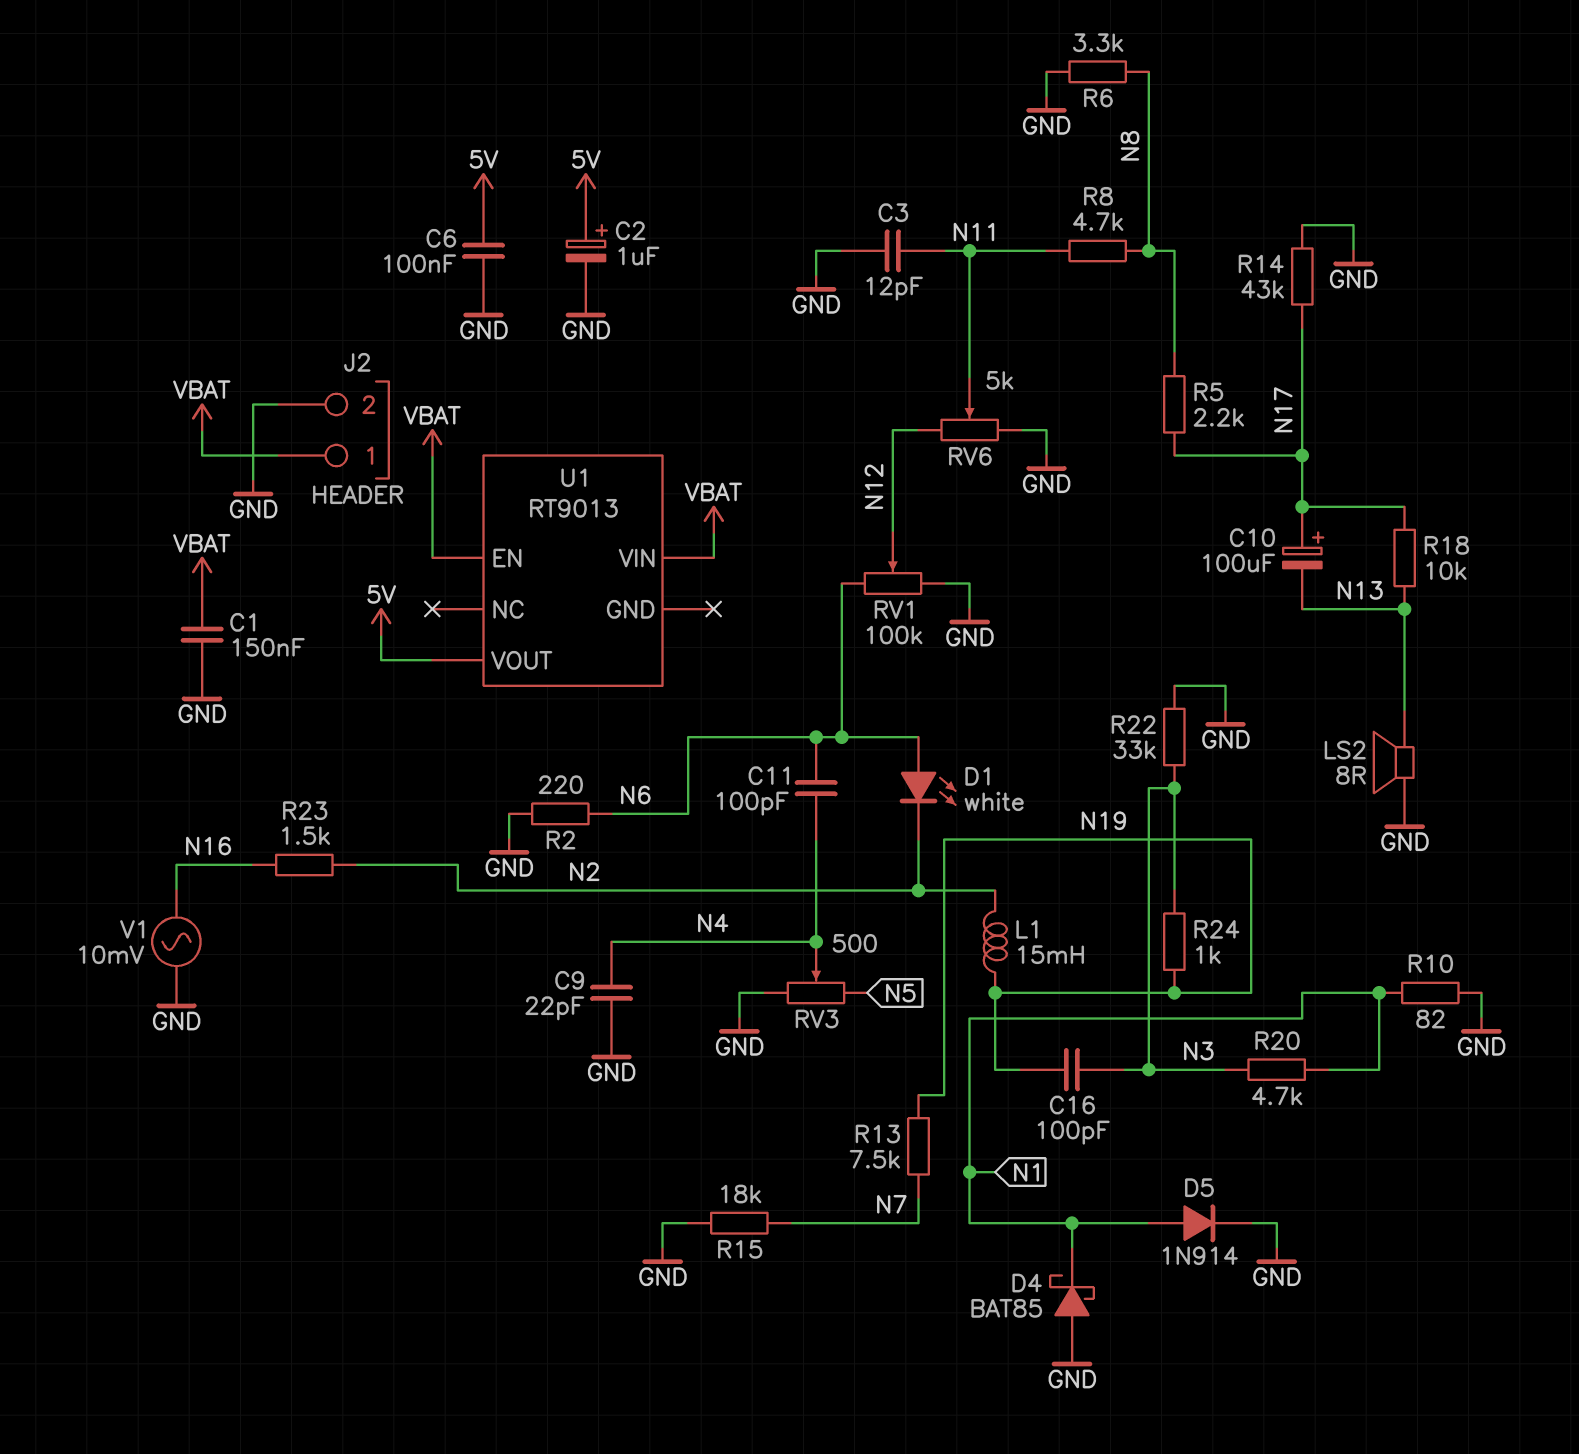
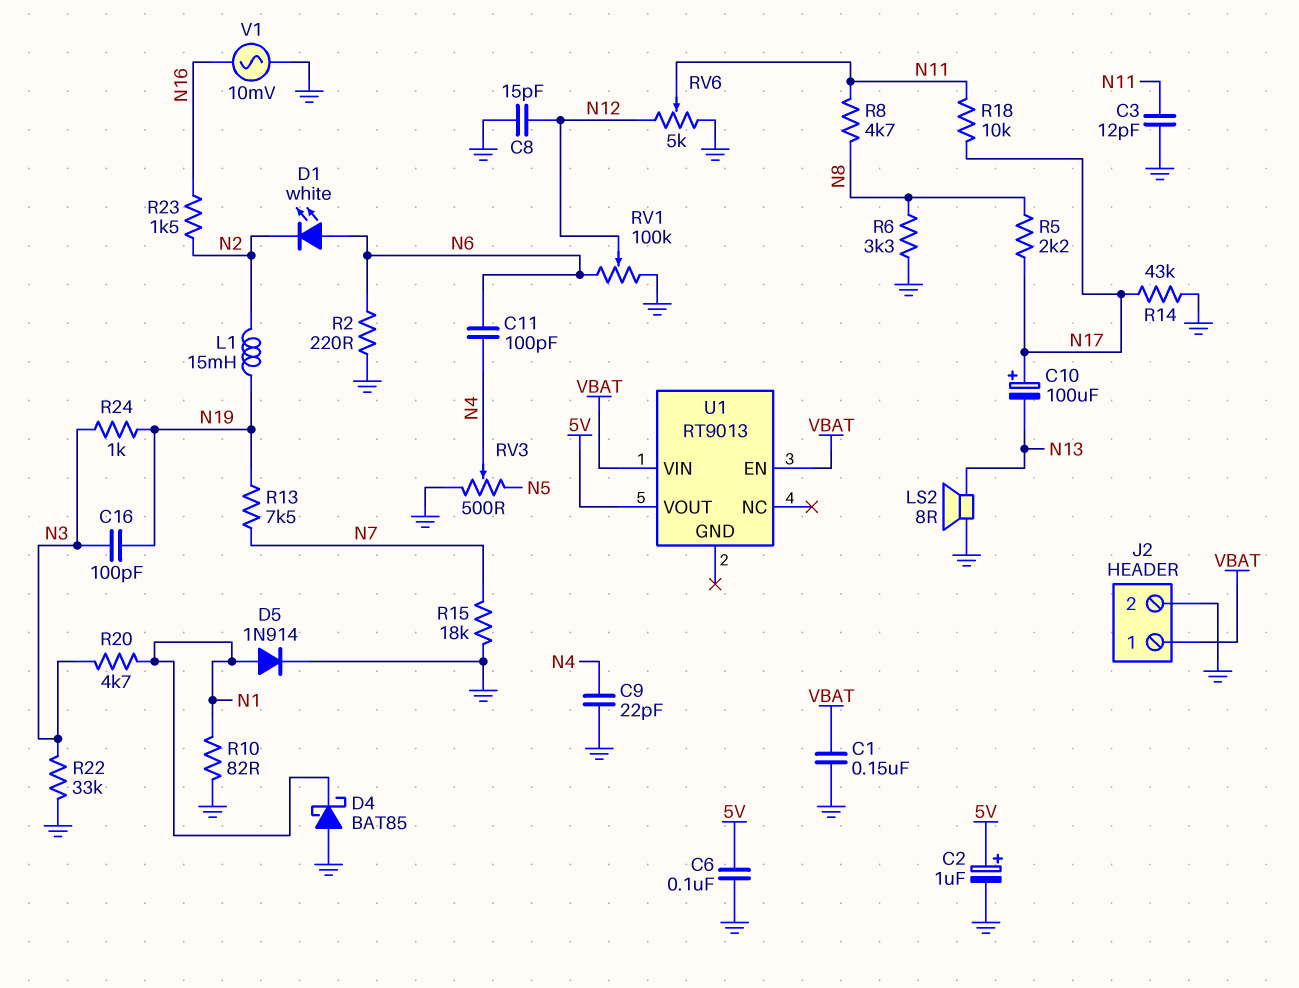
C8: none -> 15pF (GND, N12)
R18: 10k (N13, N17) -> 10k (N11, N17)

